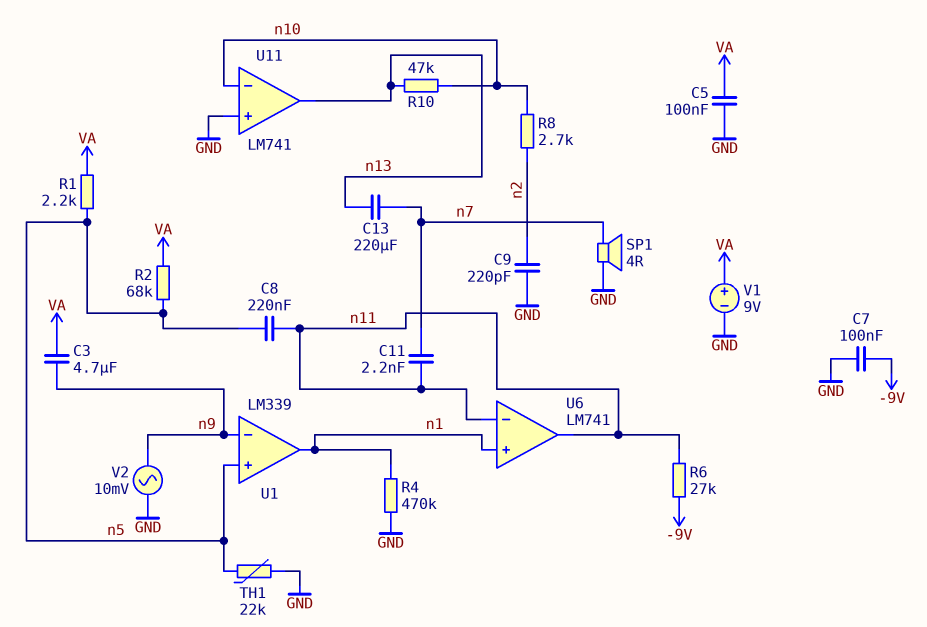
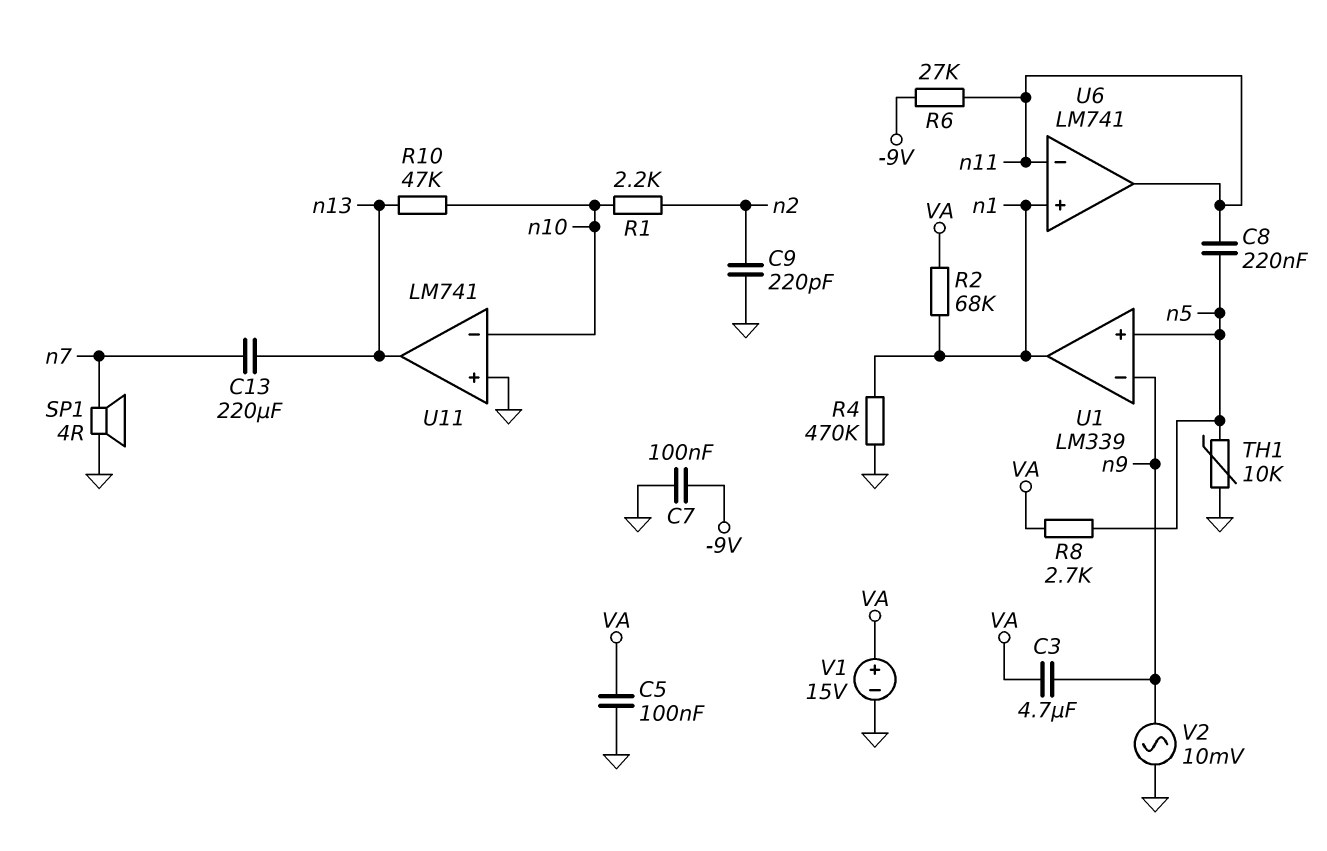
C11: 2.2nF (n7, n11) -> none
R1: 2.2k (VA, n5) -> 2.2k (n2, n10)
R2: 68k (VA, n5) -> 68k (VA, n1)
R8: 2.7k (n2, n10) -> 2.7k (VA, n5)
TH1: 22k (GND, n5) -> 10k (GND, n5)
V1: 9V (plus VA, minus GND) -> 15V (plus VA, minus GND)

